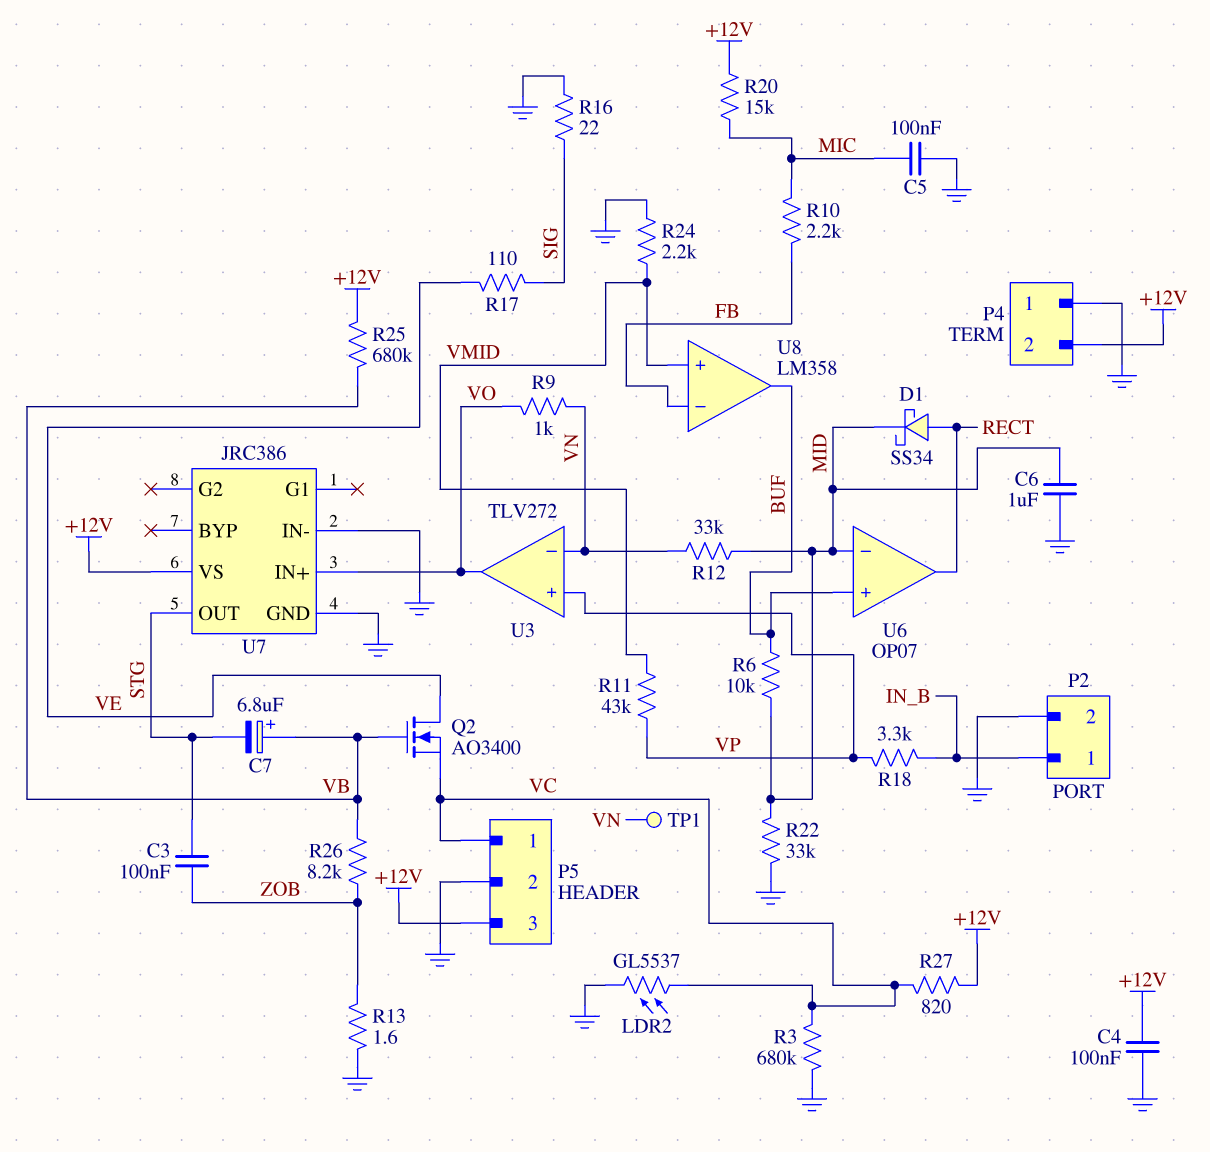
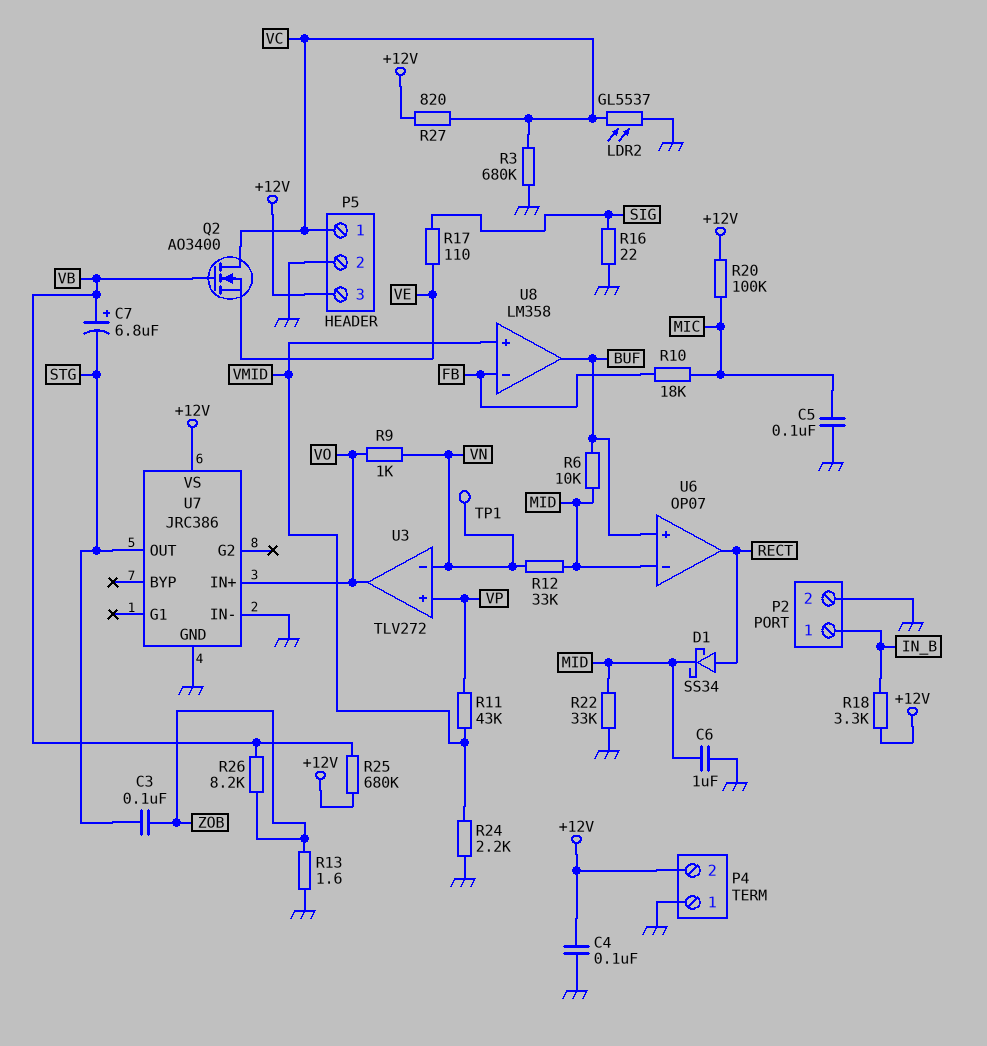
Q2: NMOS AO3400 (G VB, D VE, S VC) -> NMOS AO3400 (G VB, D VC, S VE)
R10: 2.2k (FB, MIC) -> 18k (FB, MIC)
R18: 3.3k (IN_B, VP) -> 3.3k (+12V, IN_B)
R20: 15k (+12V, MIC) -> 100k (+12V, MIC)

